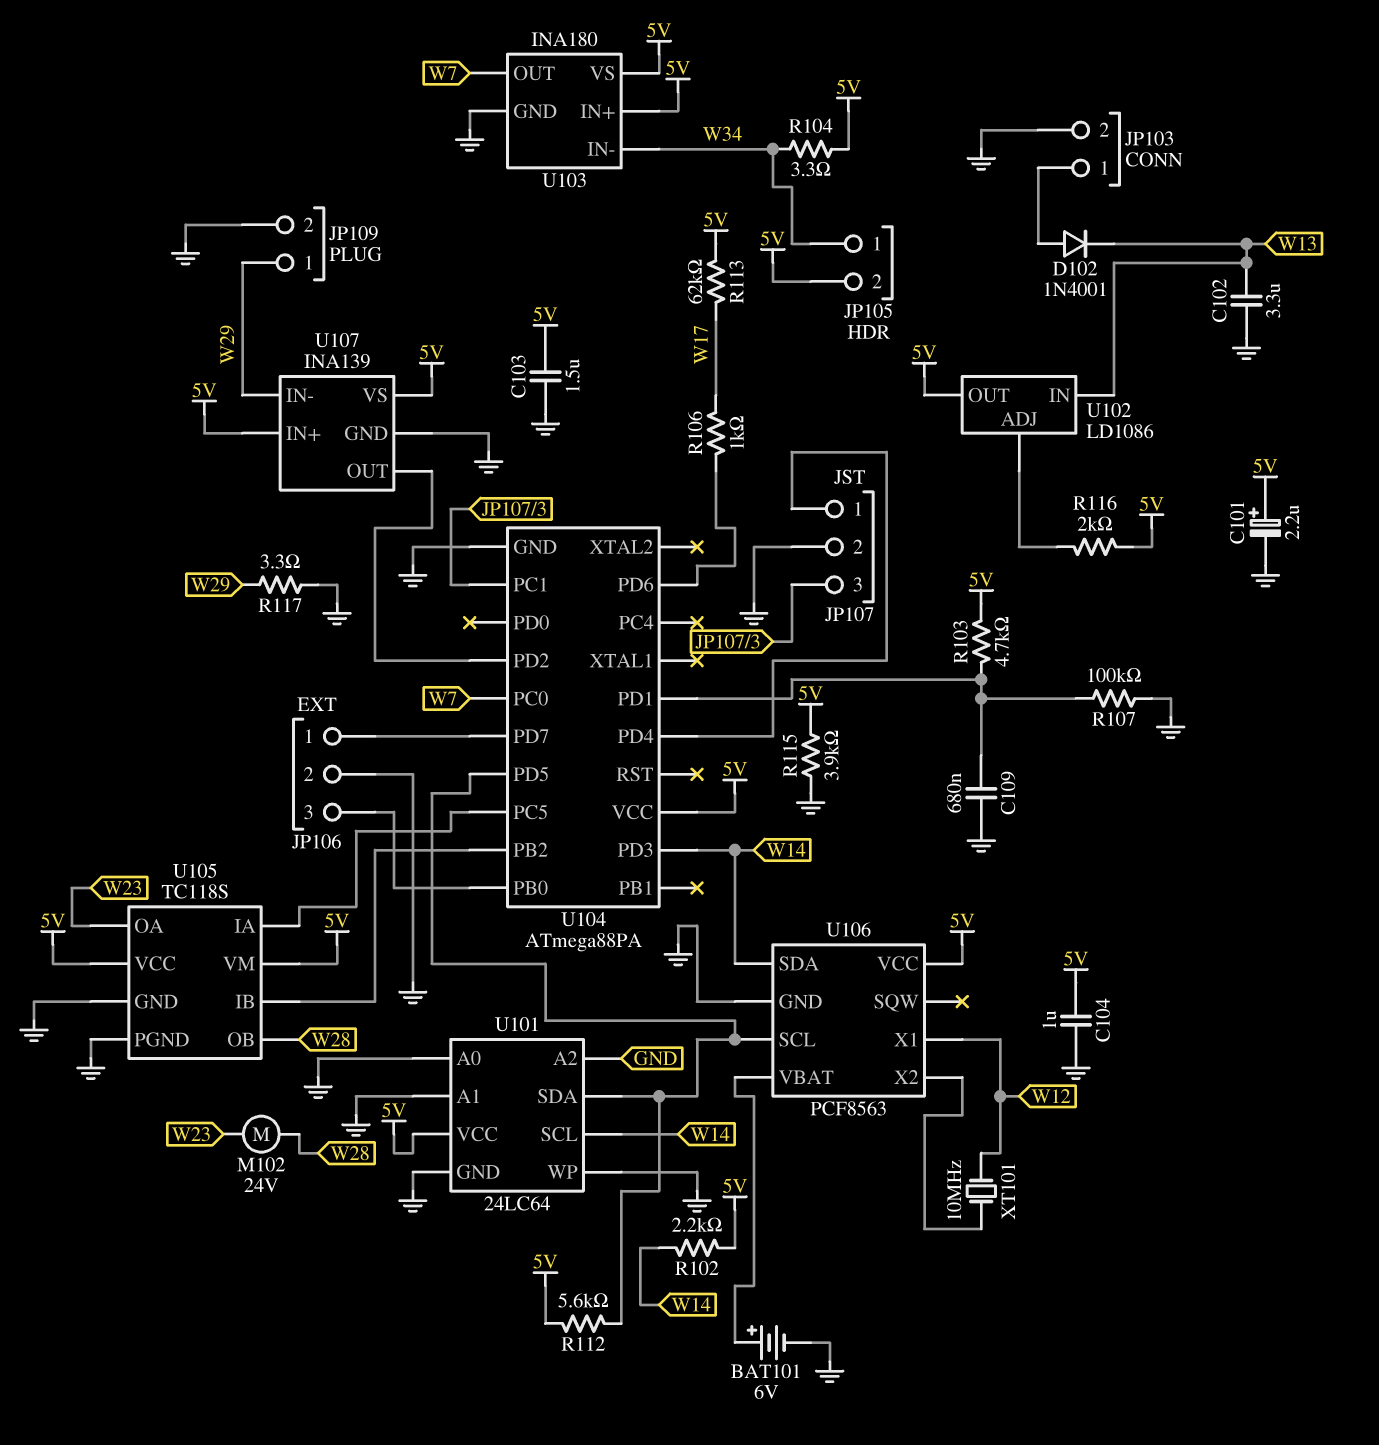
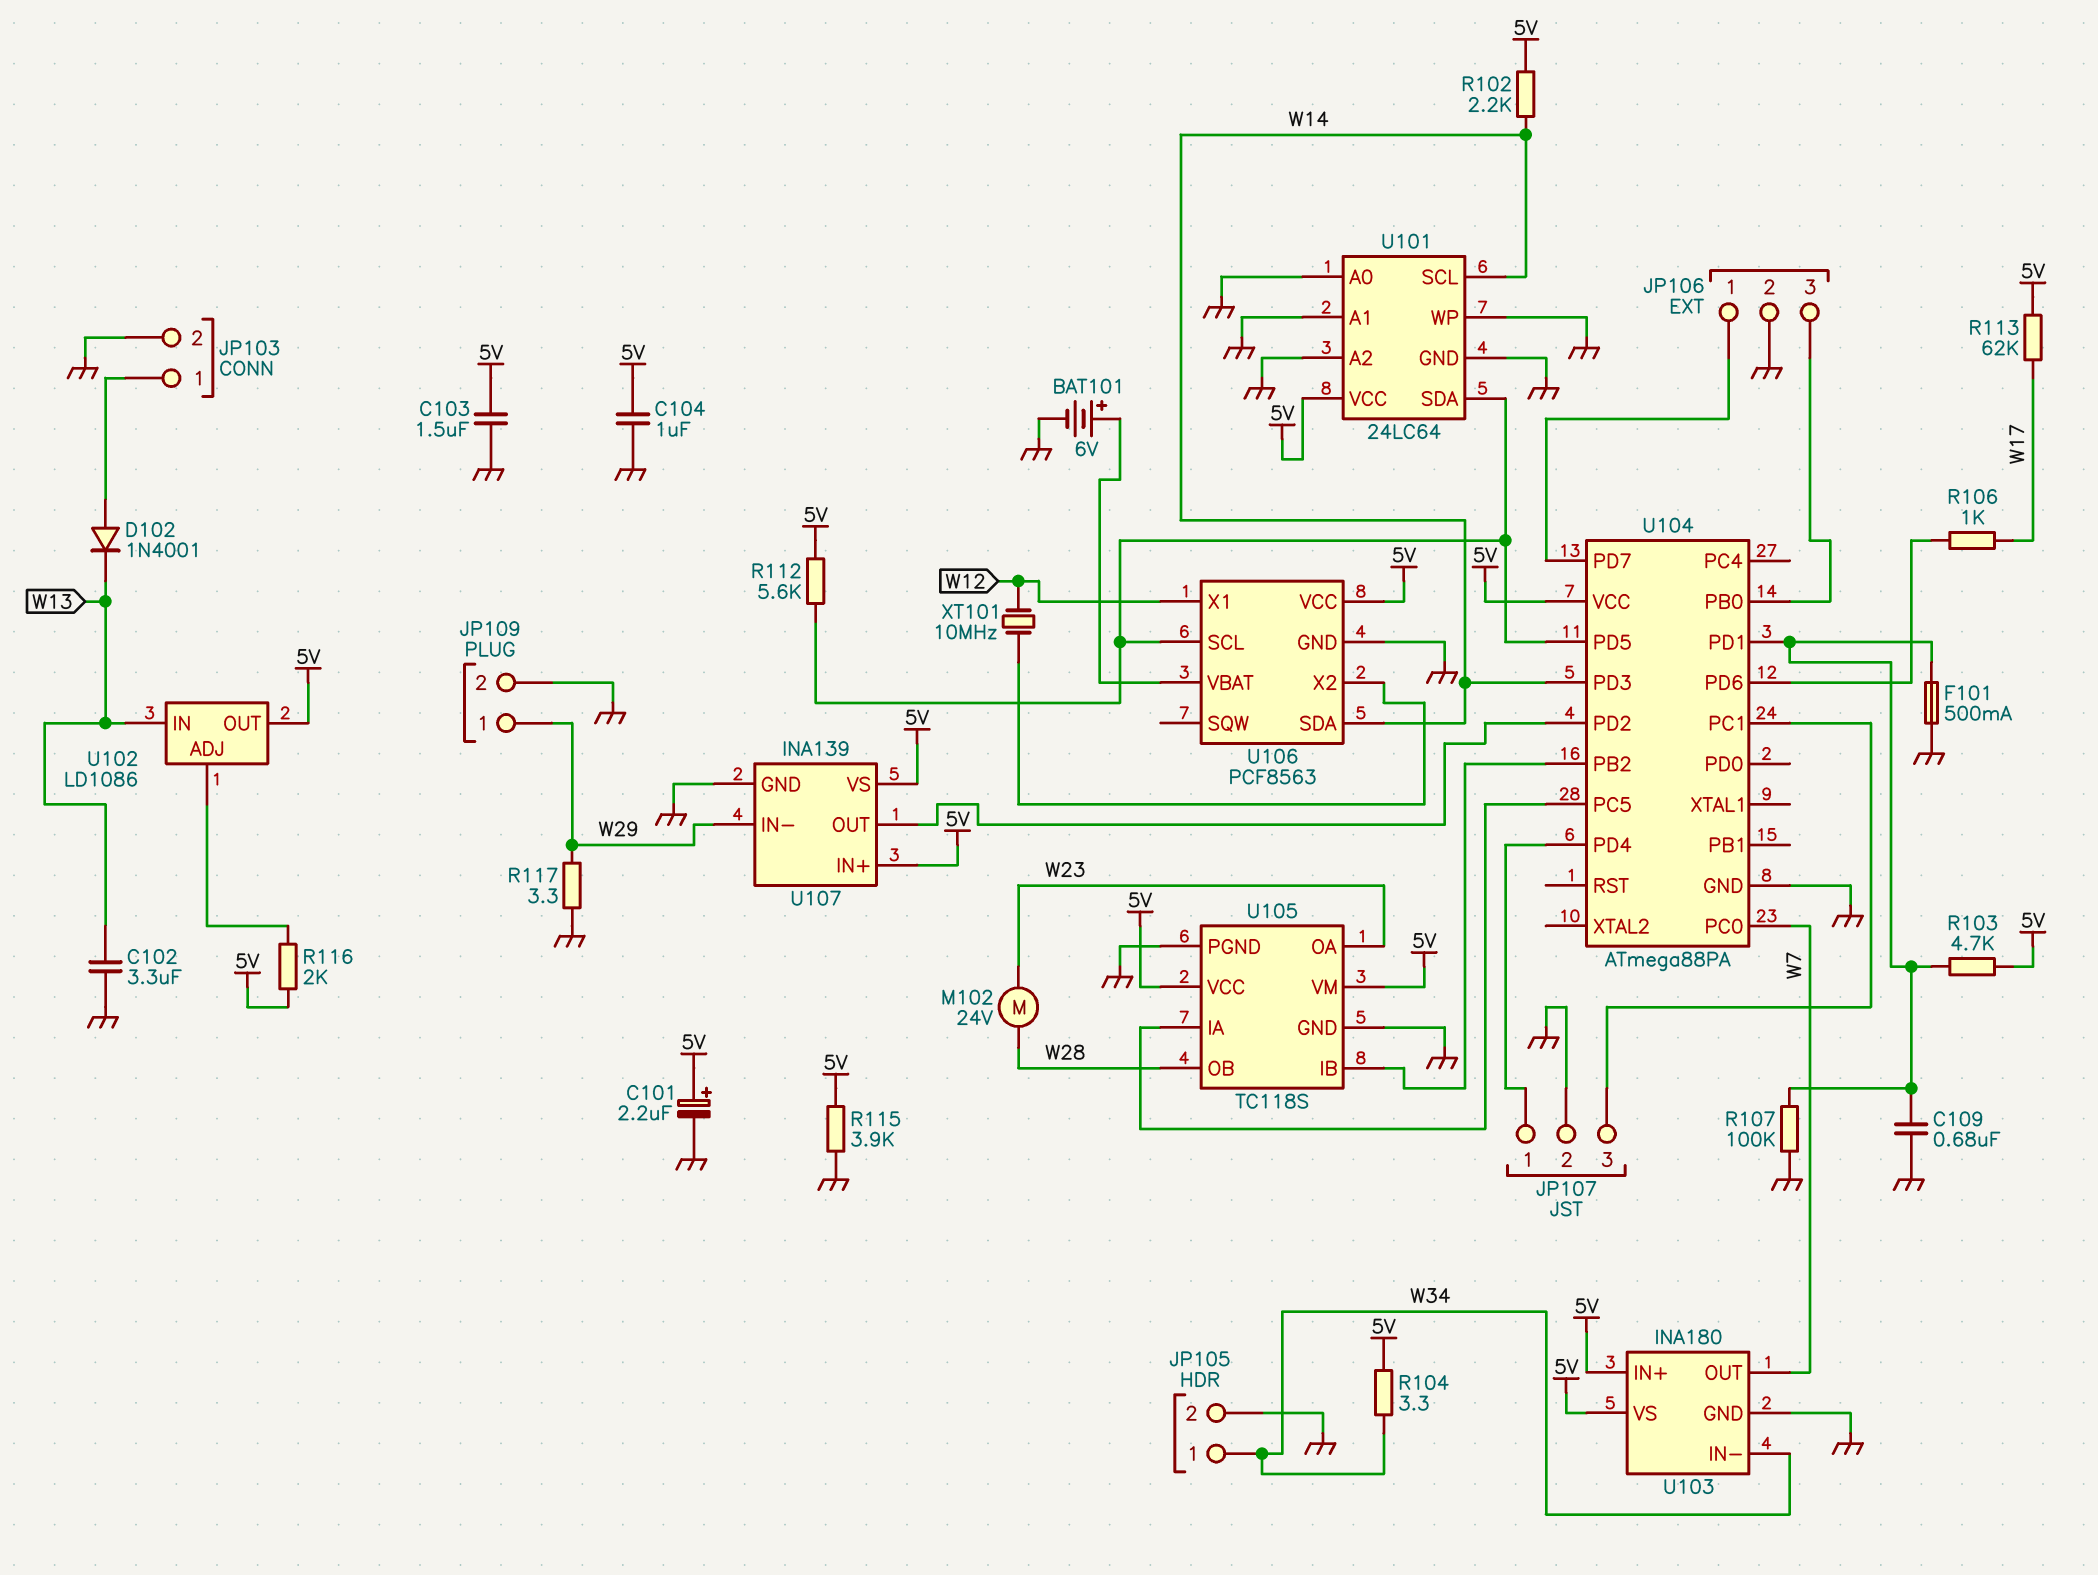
F101: none -> 500mA (GND, U104/PD1)
JP105 pin 2: 5V -> GND

